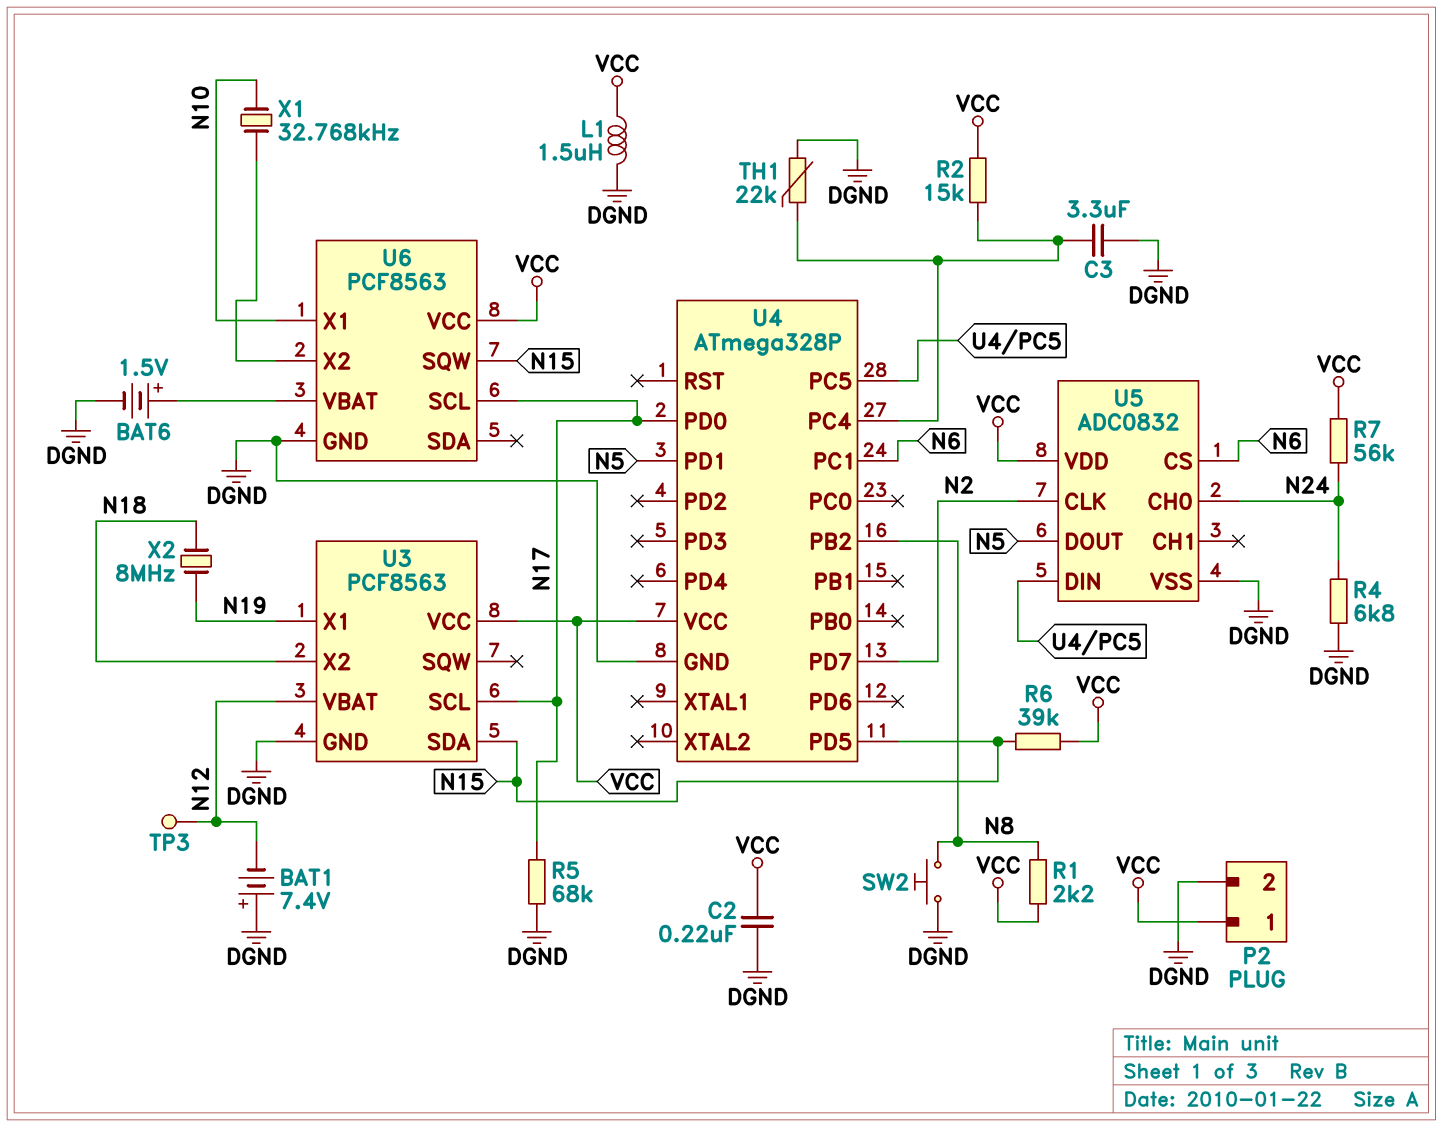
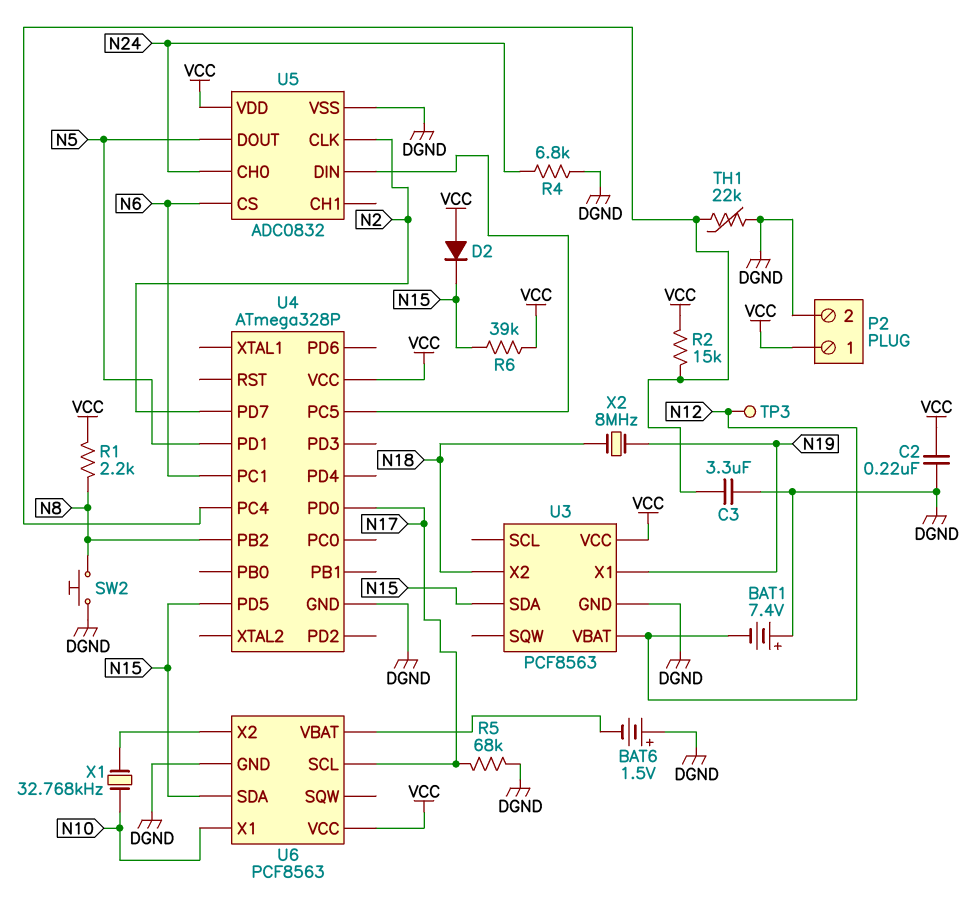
BAT6: 1.5V (plus U6/VBAT, minus DGND) -> 1.5V (plus DGND, minus U6/VBAT)
D2: none -> diode (A VCC, K N15)
L1: 1.5uH (DGND, VCC) -> none
R7: 56k (N24, VCC) -> none
U3 pin SCL: N17 -> none
U6 pin SDA: none -> N15
U6 pin SQW: N15 -> none

